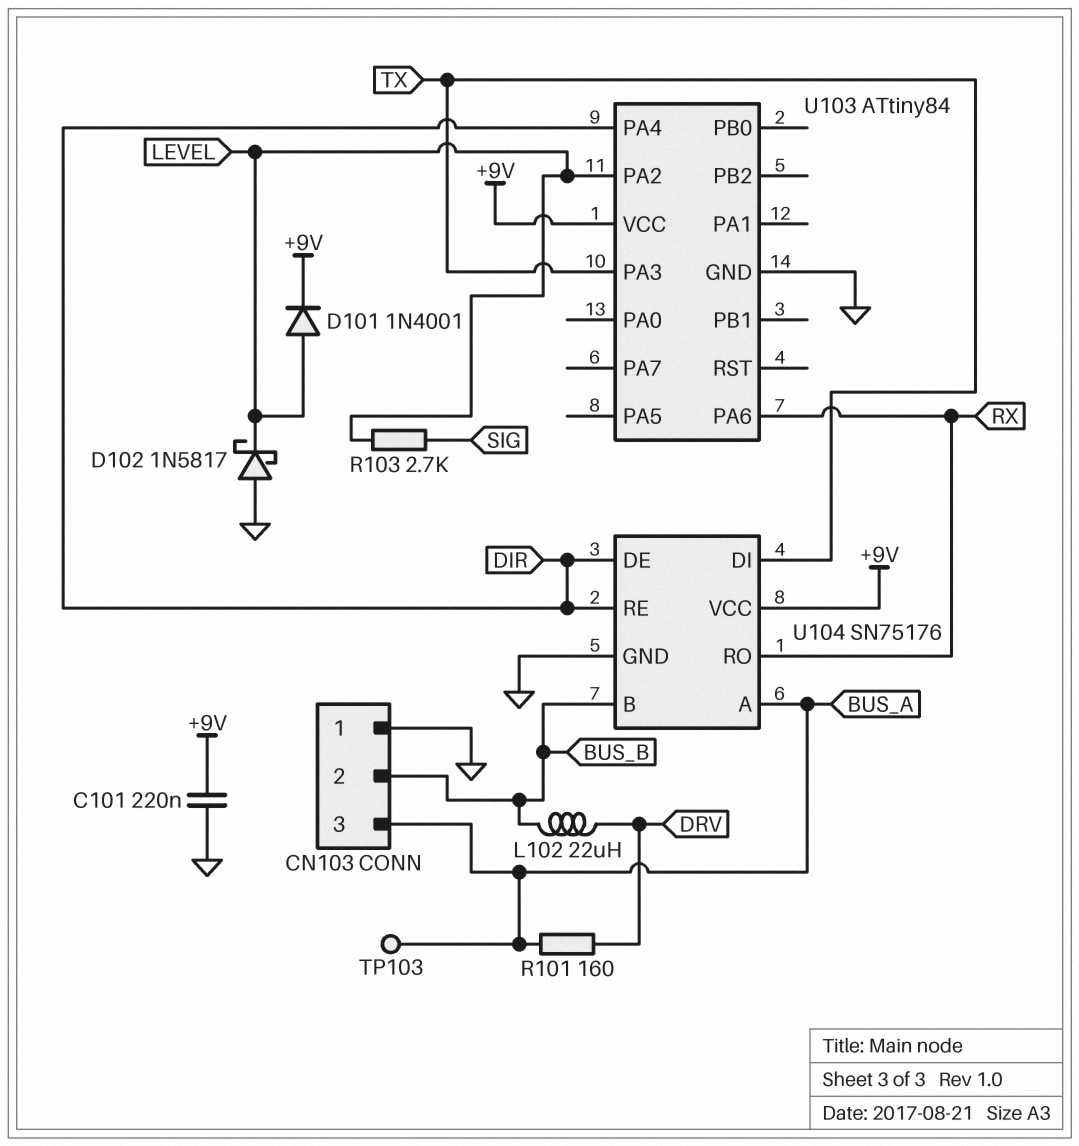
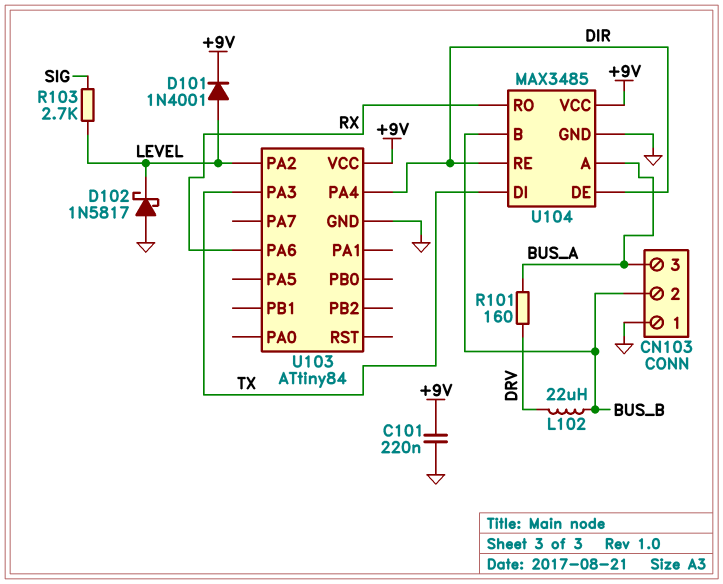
TP103: test point (BUS_A) -> none
U104: SN75176 -> MAX3485

